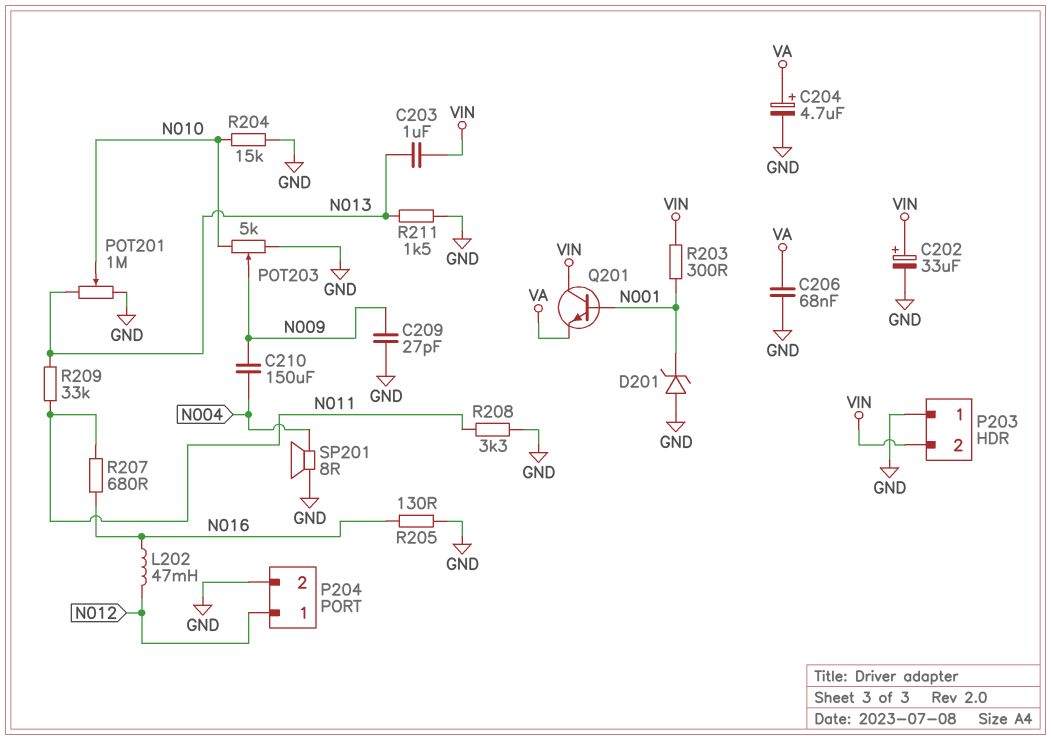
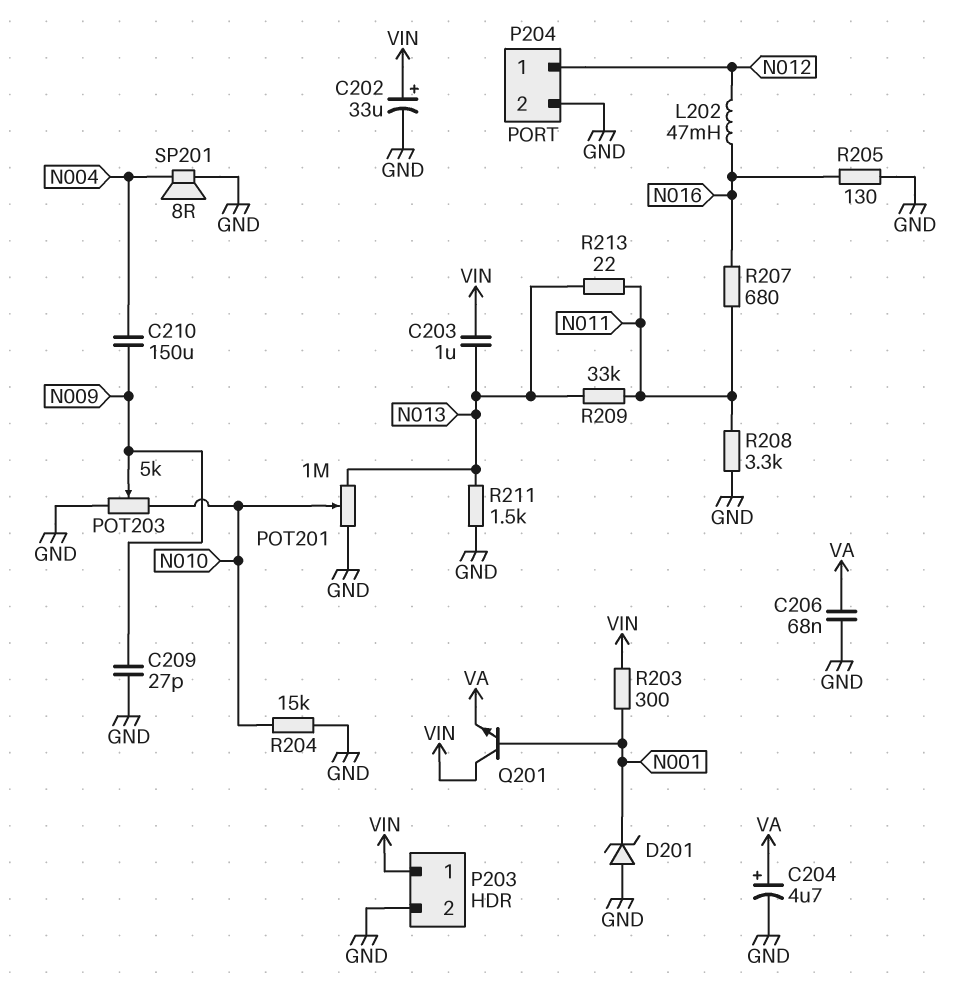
P203 pin 1: GND -> VIN
P203 pin 2: VIN -> GND
R213: none -> 22 (N011, N013)

